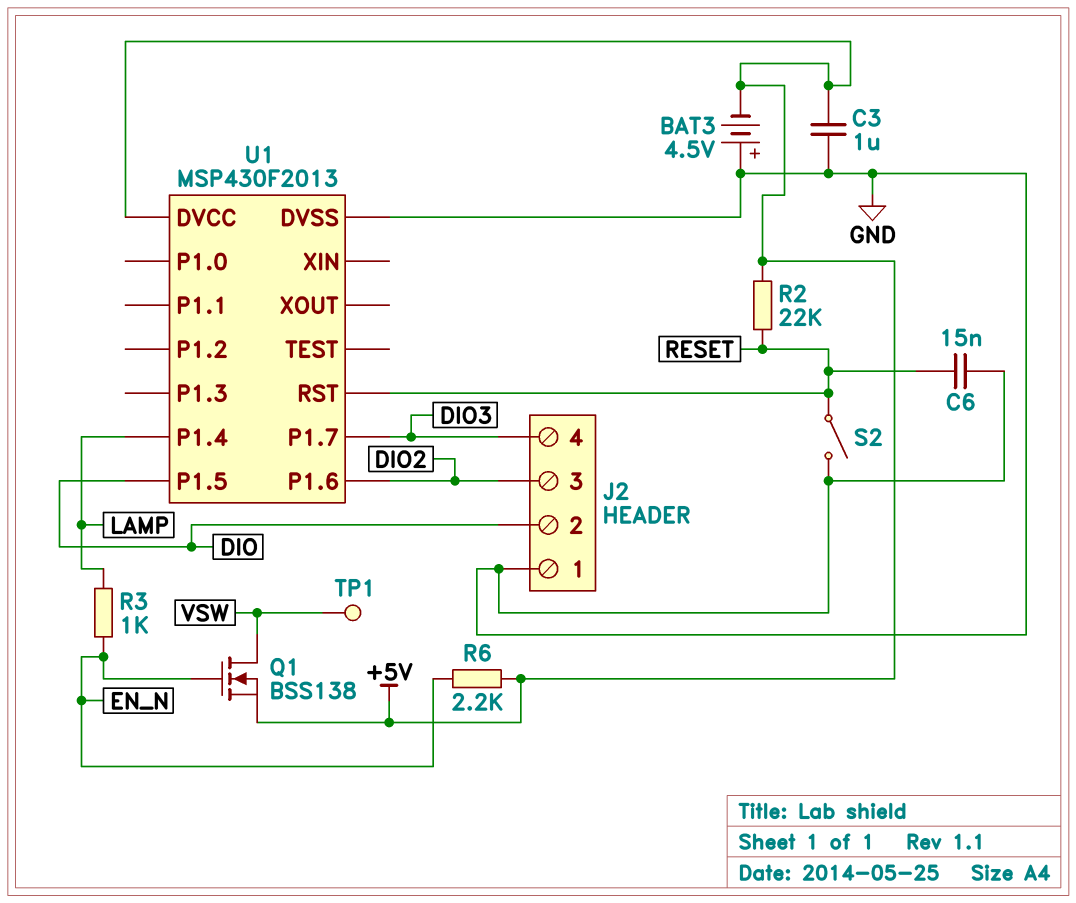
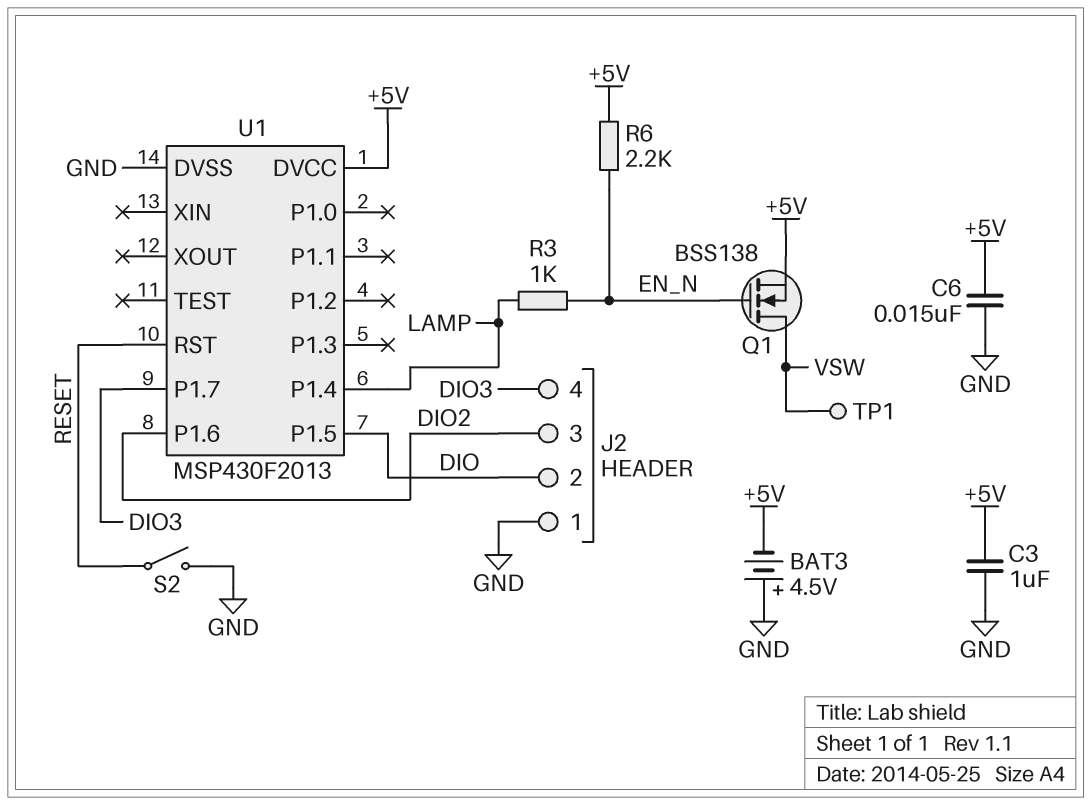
C6: 15nF (GND, RESET) -> 15nF (+5V, GND)
R2: 22k (+5V, RESET) -> none

